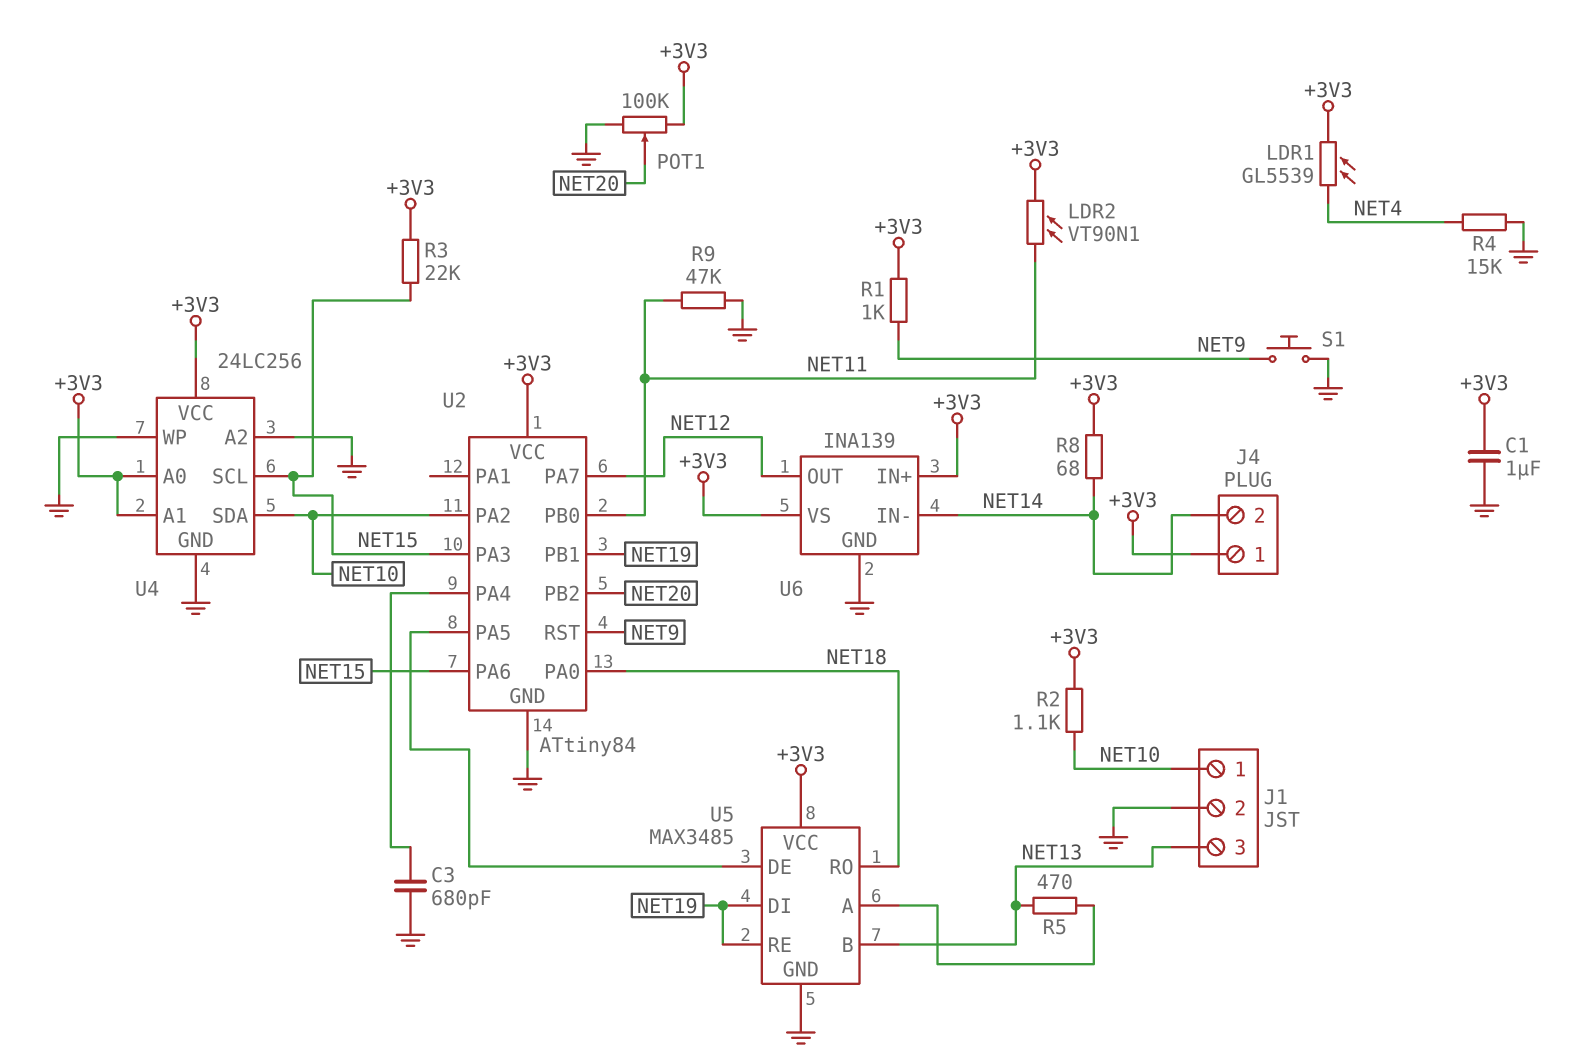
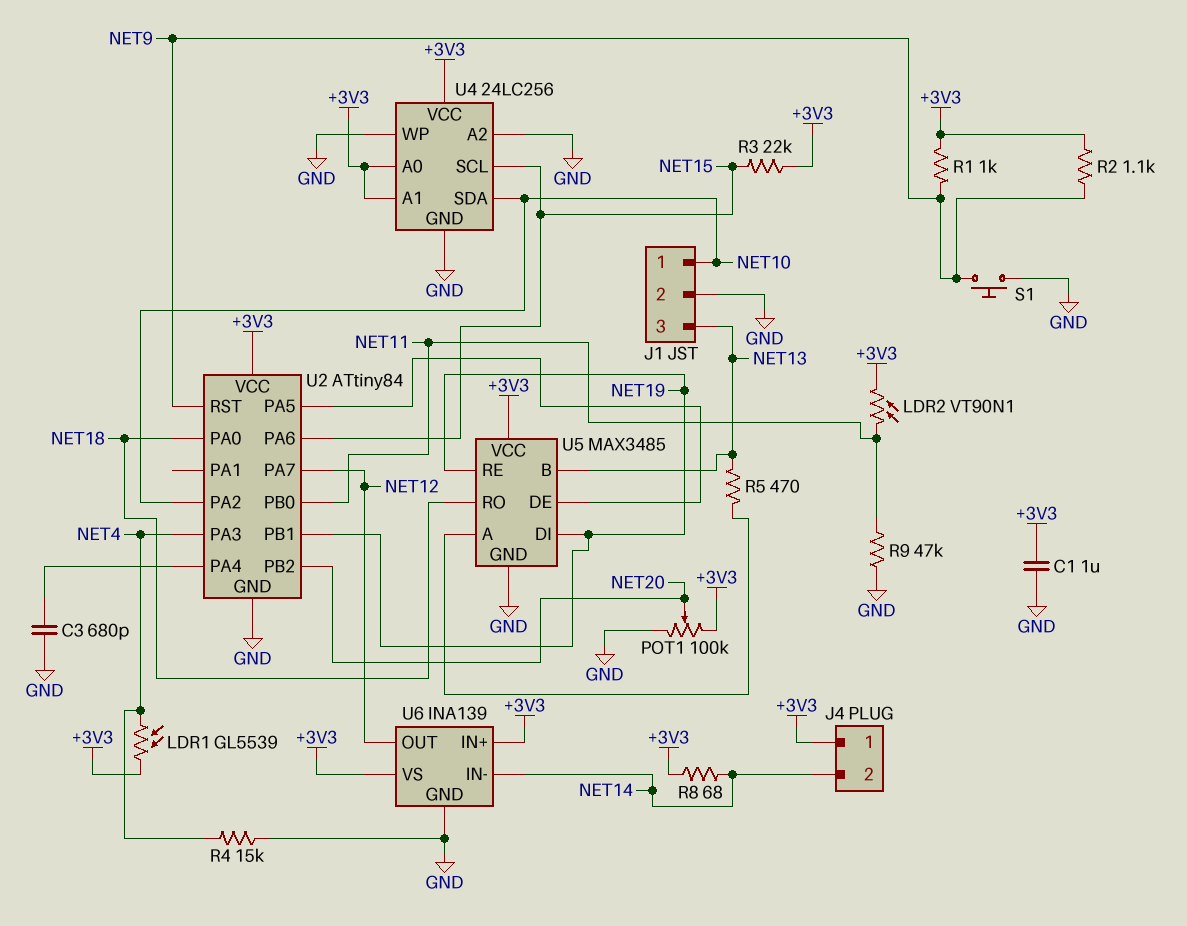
R2: 1.1k (+3V3, NET10) -> 1.1k (+3V3, NET9)
U2 pin PA3: NET15 -> NET4

